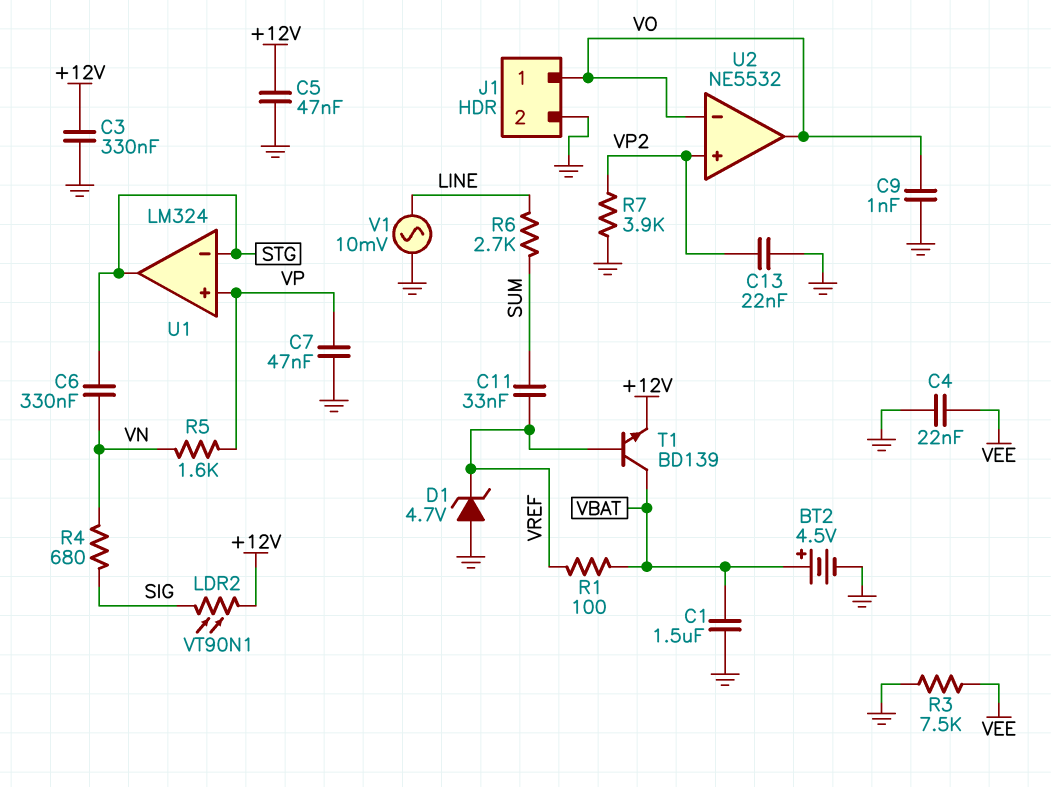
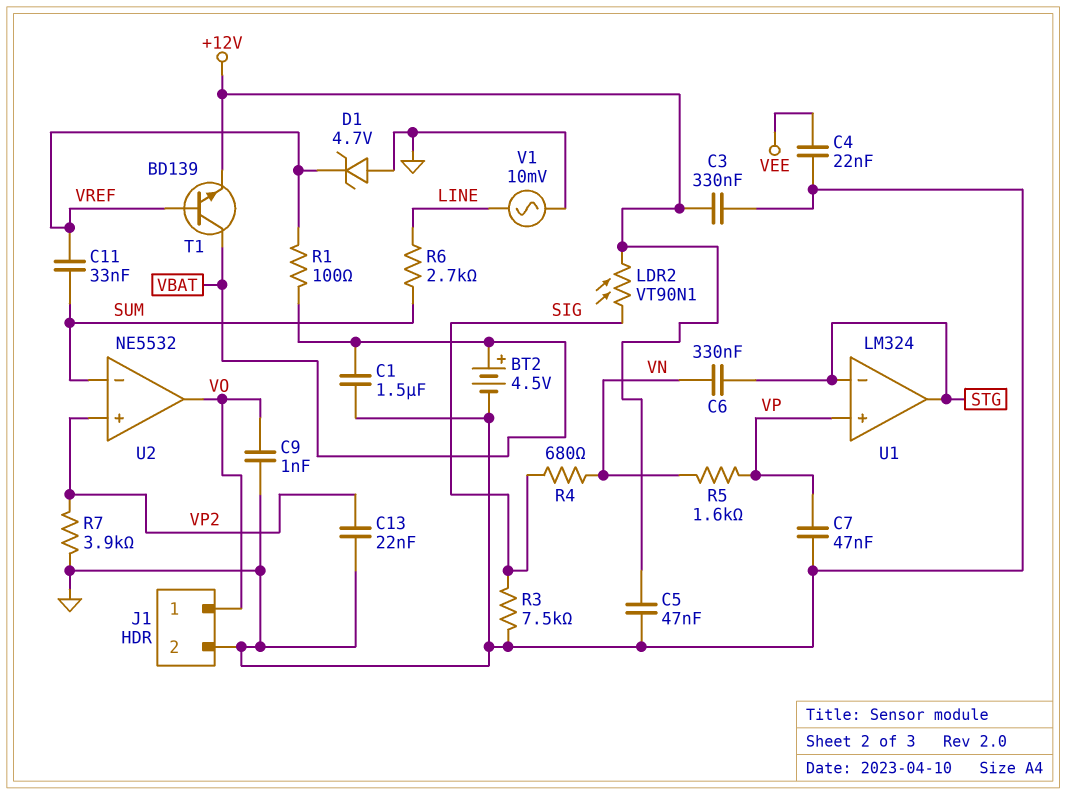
R3: 7.5k (GND, VEE) -> 7.5k (GND, SIG)
U2 pin in-: VO -> SUM

